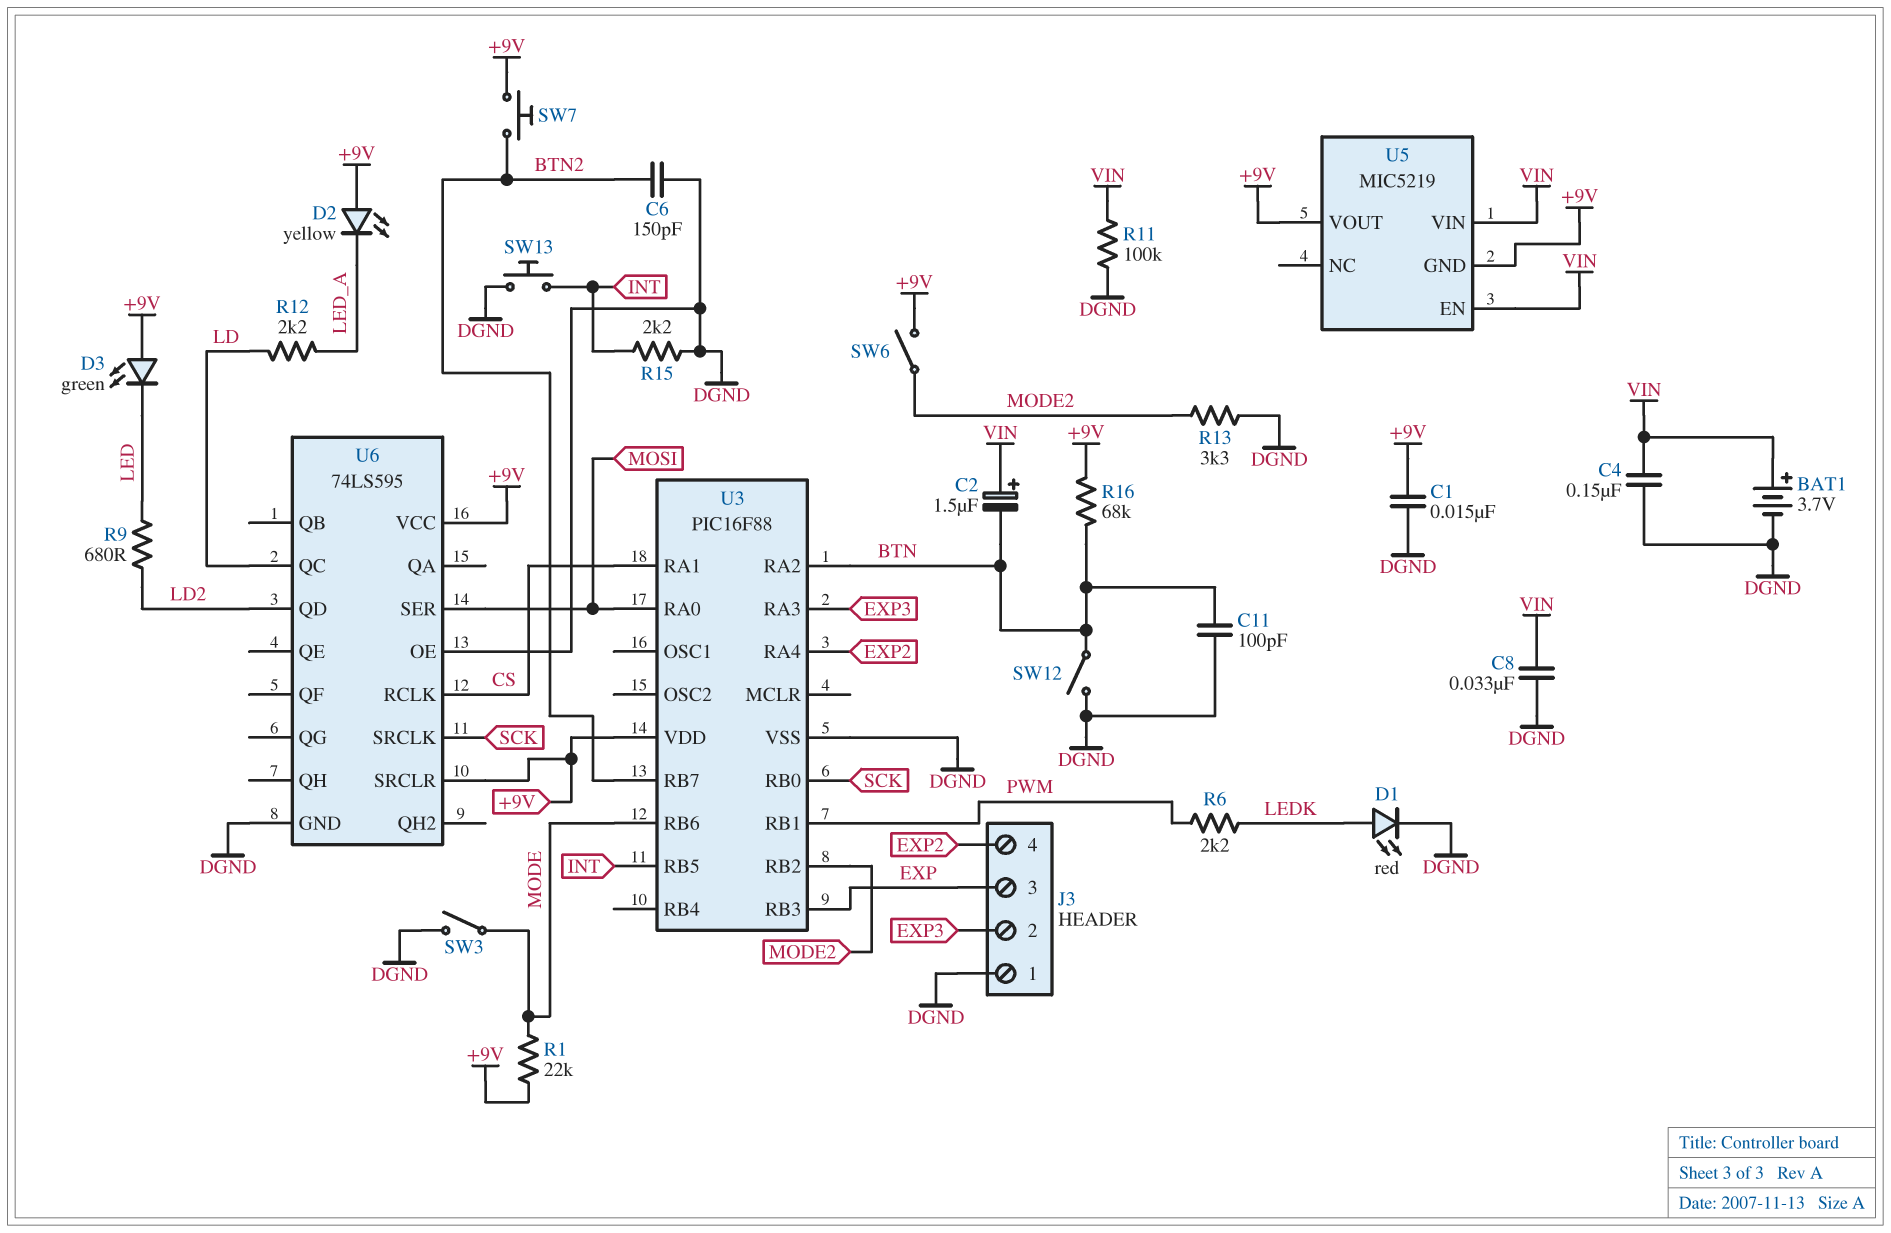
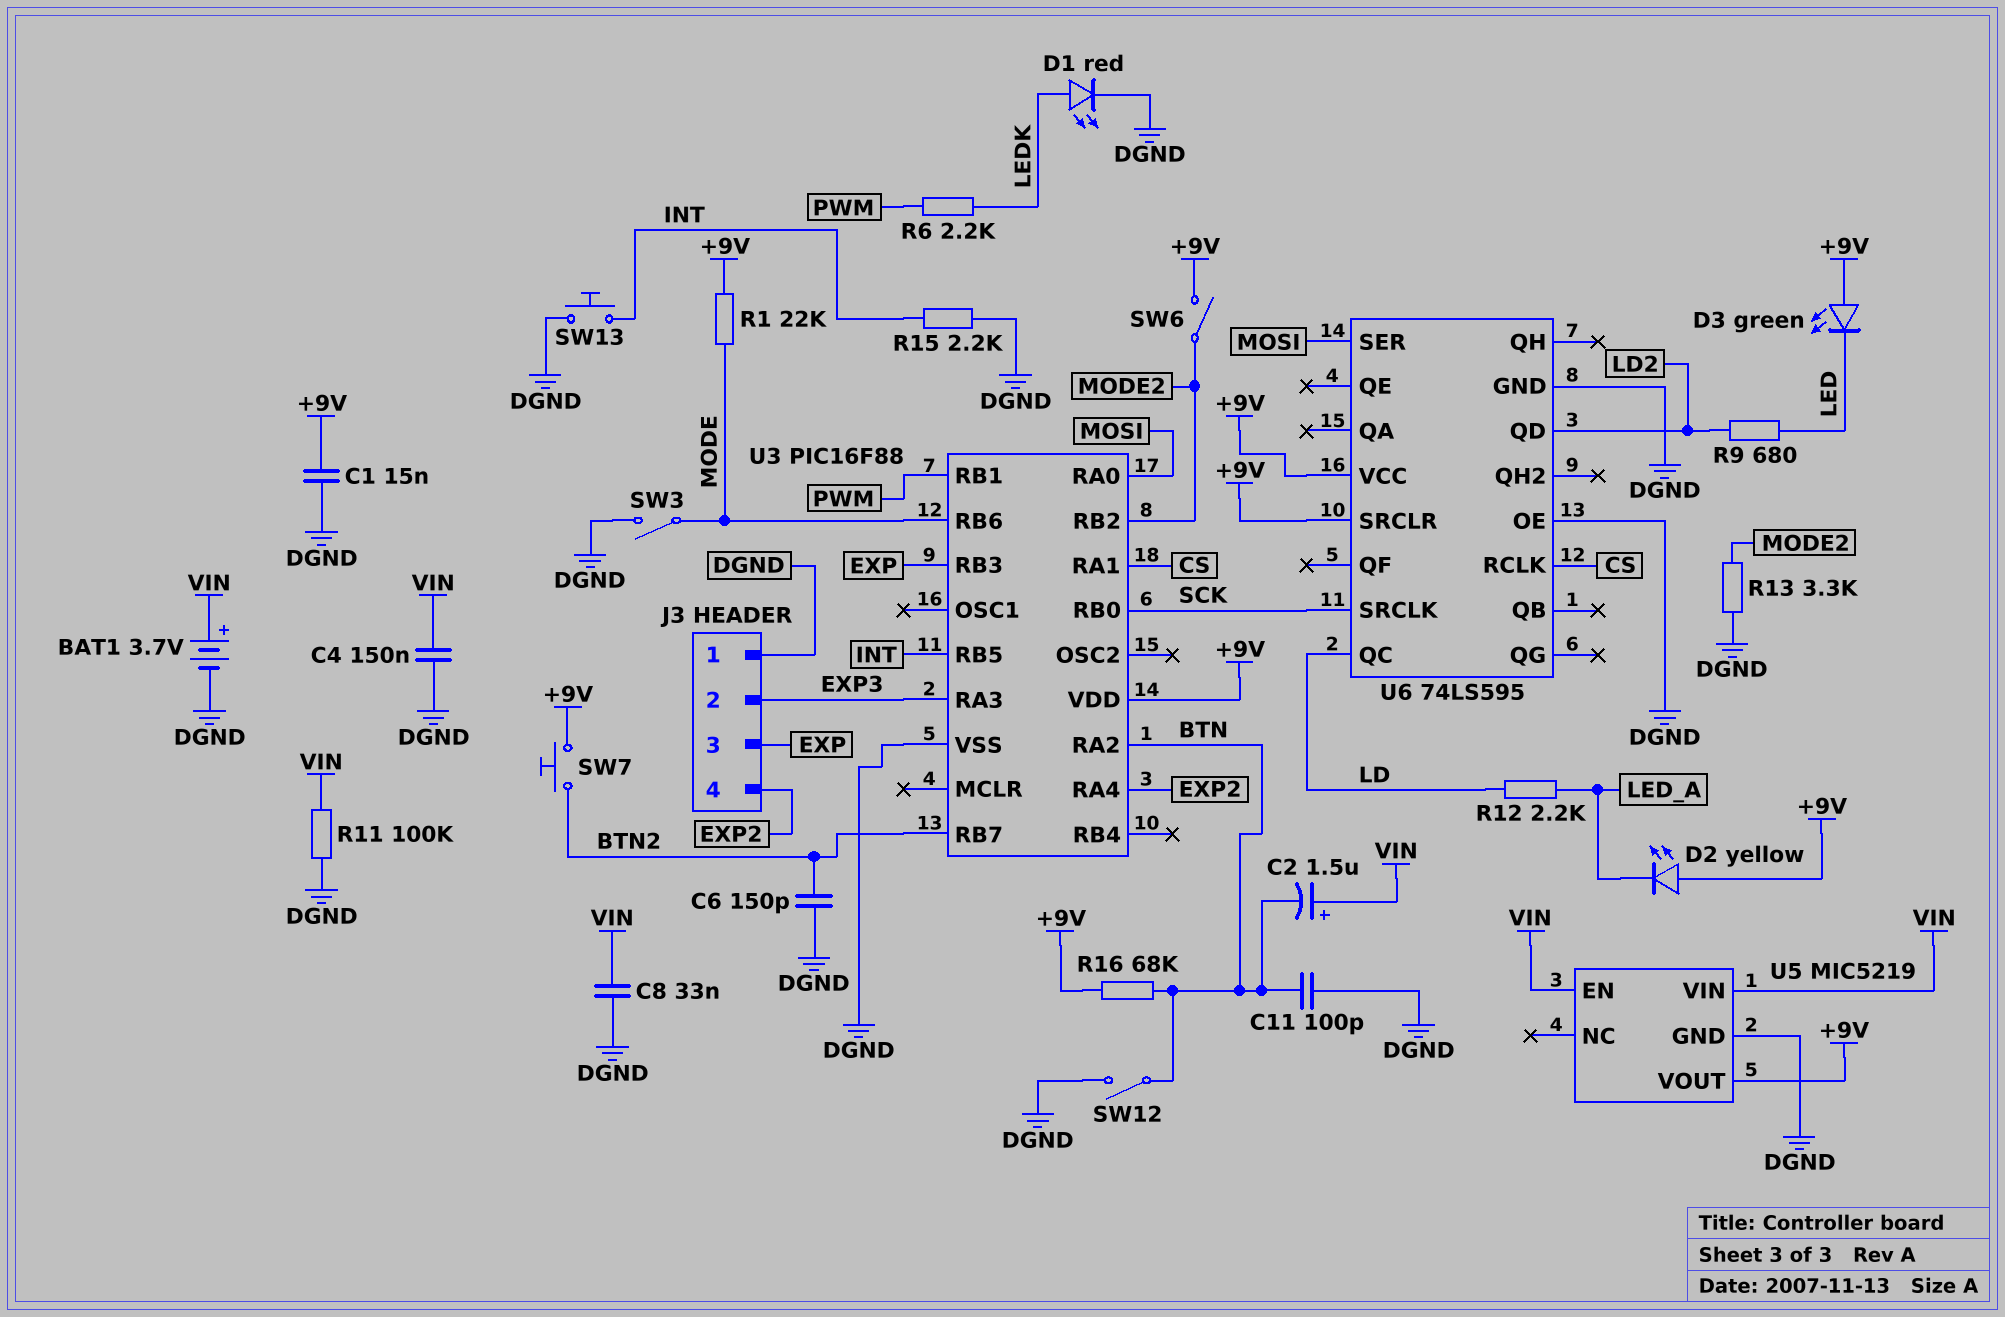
U5 pin GND: +9V -> DGND

